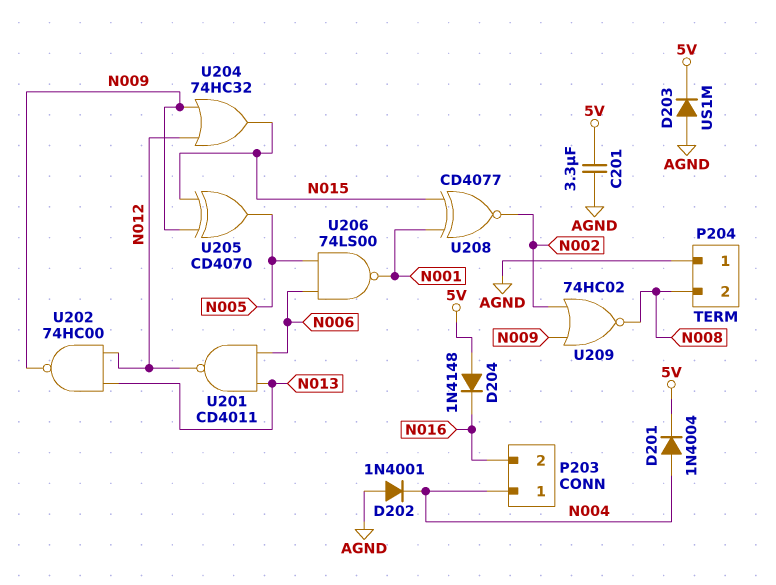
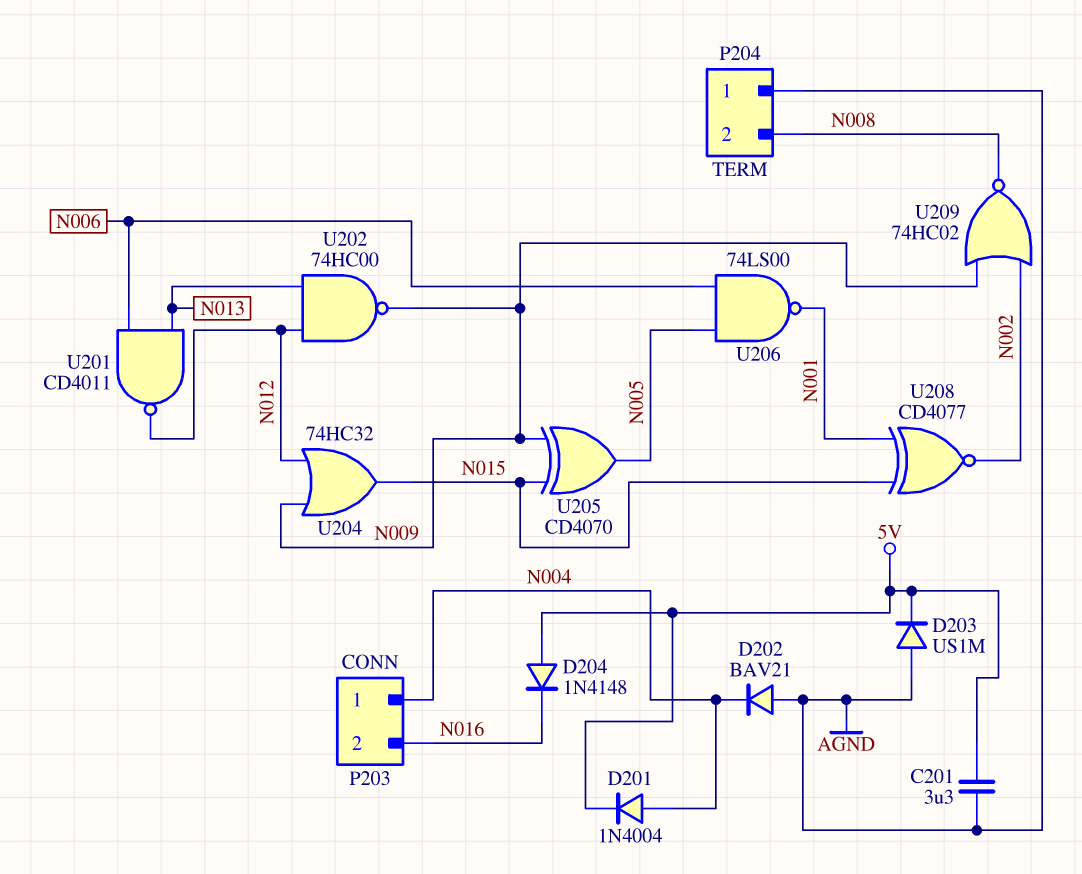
D202: diode 1N4001 (A AGND, K N004) -> diode BAV21 (A AGND, K N004)

